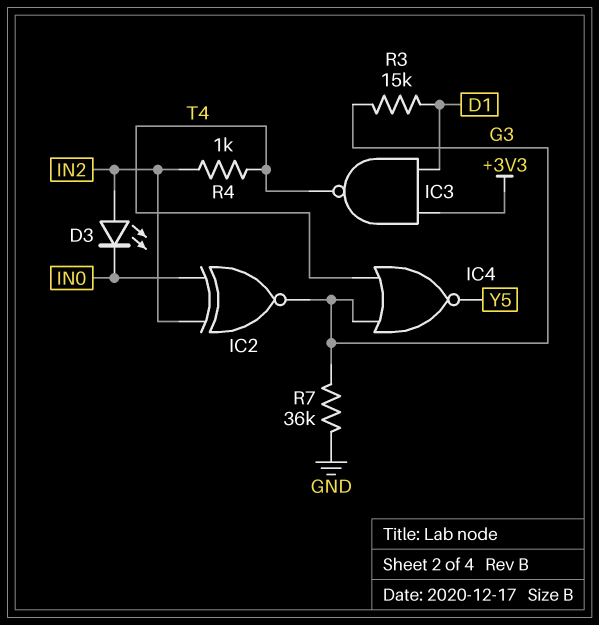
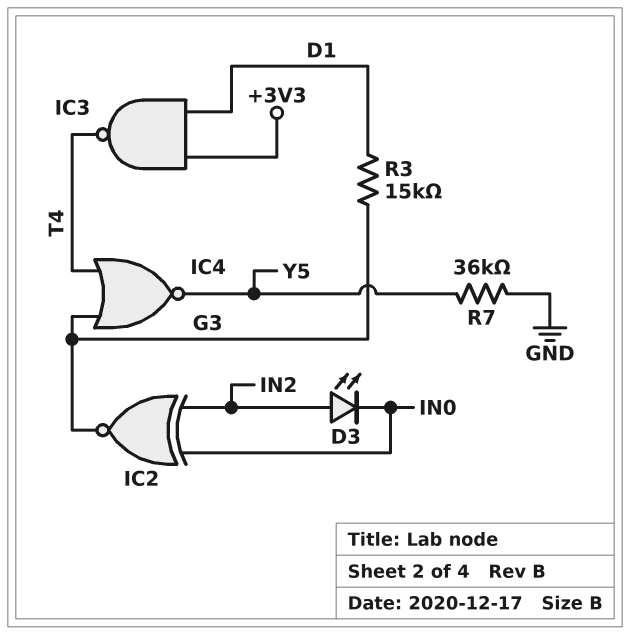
R4: 1k (IN2, T4) -> none
R7: 36k (G3, GND) -> 36k (GND, Y5)

